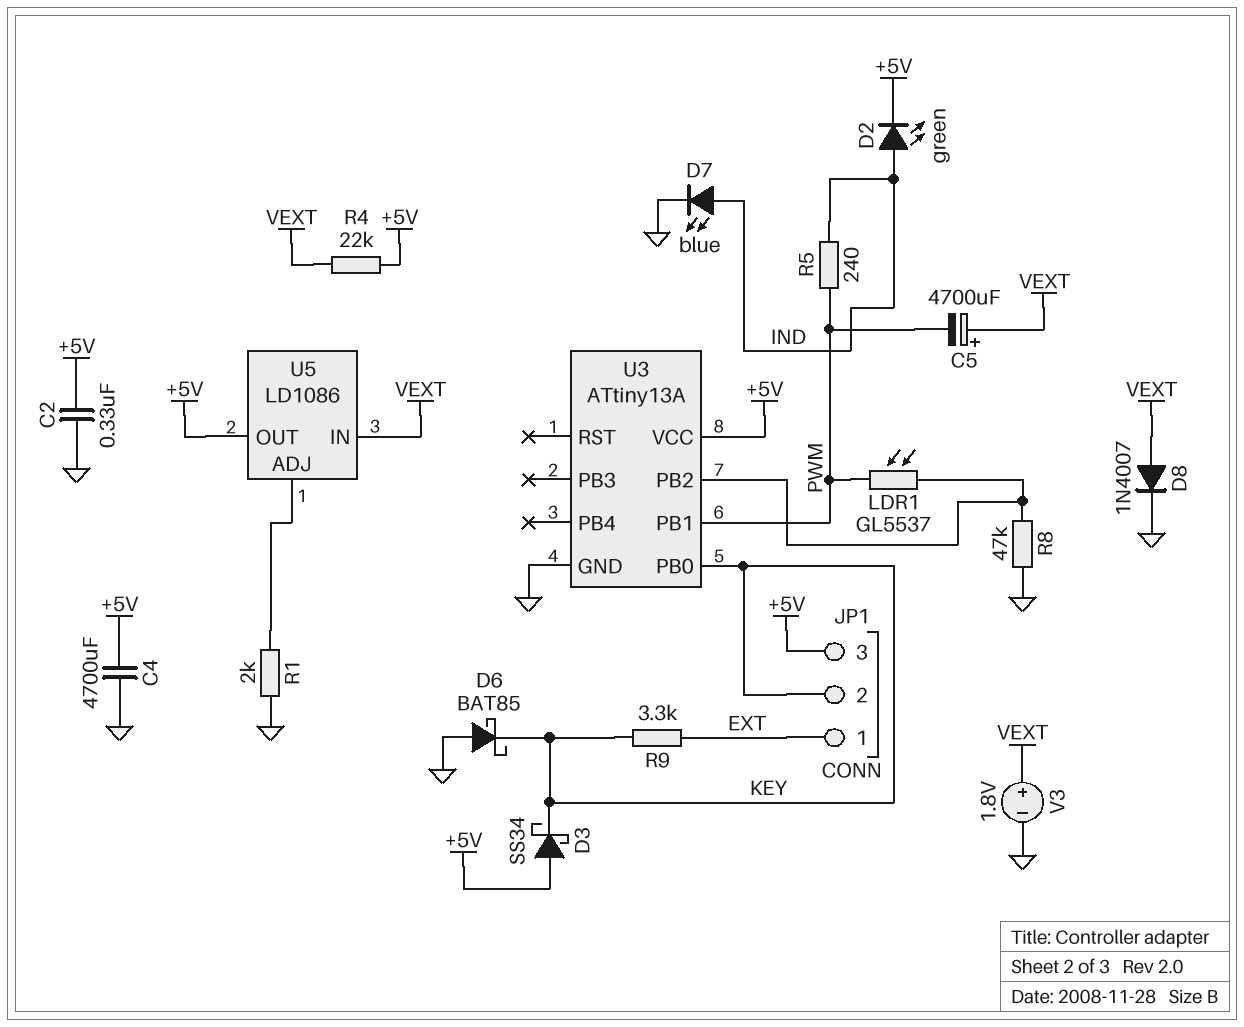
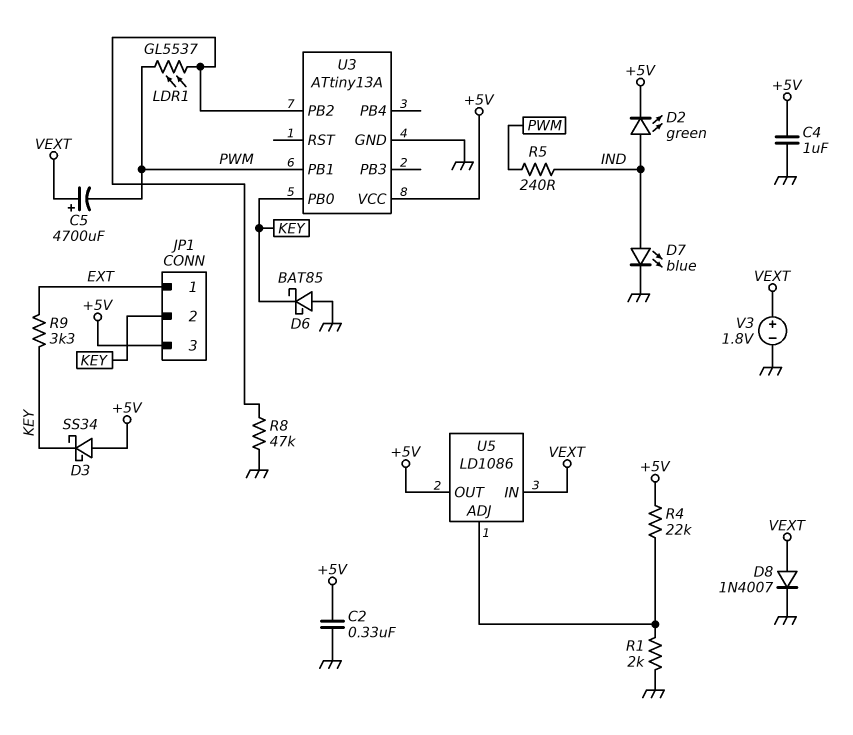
C4: 4700uF (+5V, GND) -> 1uF (+5V, GND)
R4: 22k (+5V, VEXT) -> 22k (+5V, U5/ADJ)

